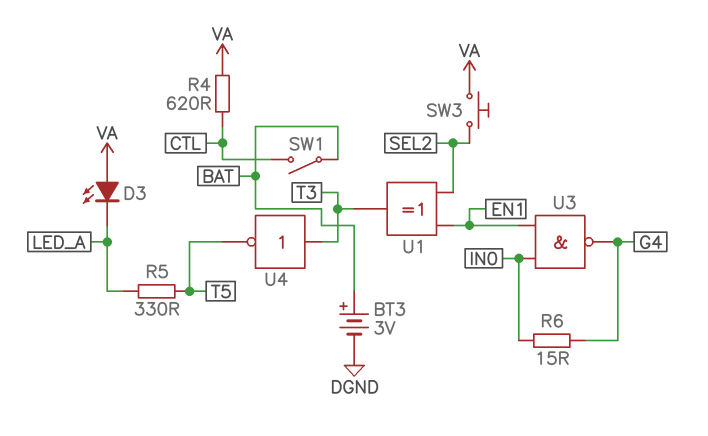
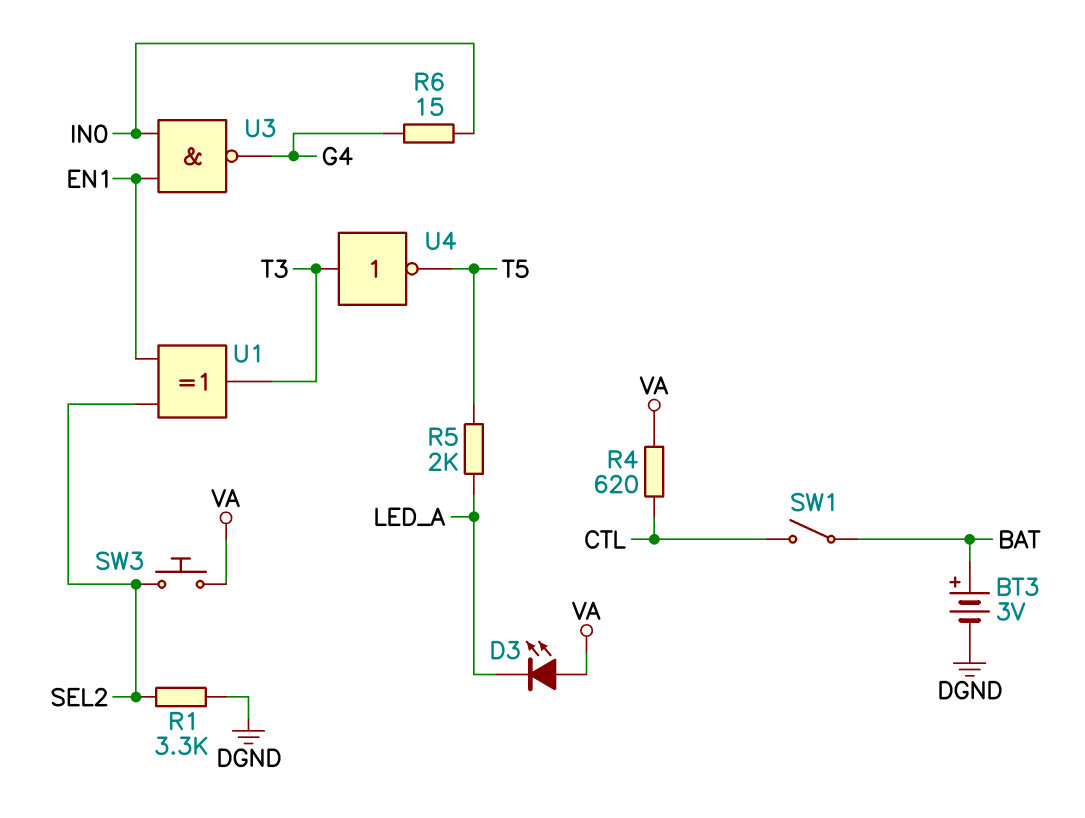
R1: none -> 3.3k (DGND, SEL2)
R5: 330 (LED_A, T5) -> 2k (LED_A, T5)

